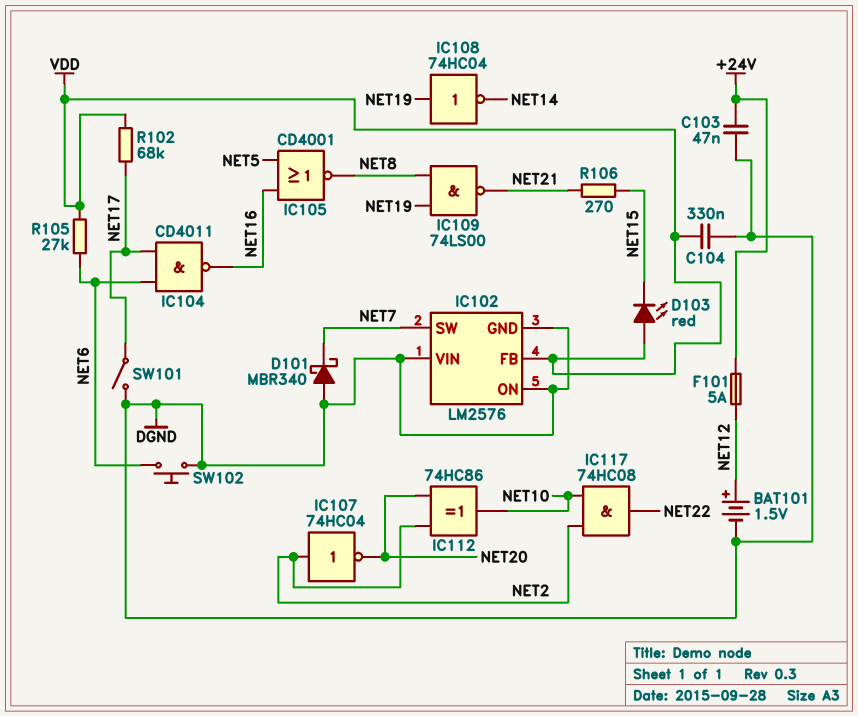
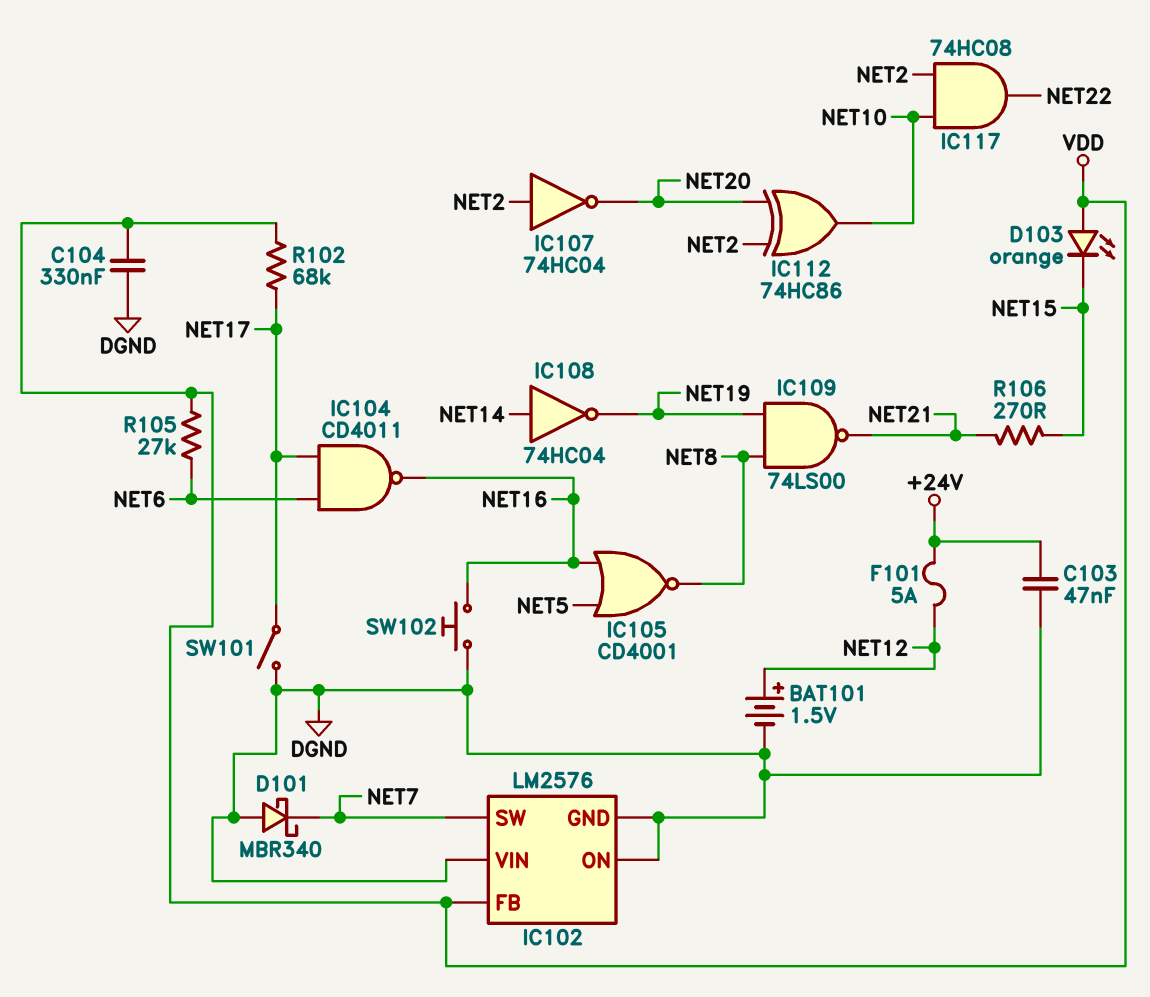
D103: LED red (A VDD, K NET15) -> LED orange (A VDD, K NET15)
IC108: NOT 74HC04 (in NET19, out NET14) -> NOT 74HC04 (in NET14, out NET19)
SW102: button (DGND, NET6) -> button (DGND, NET16)

